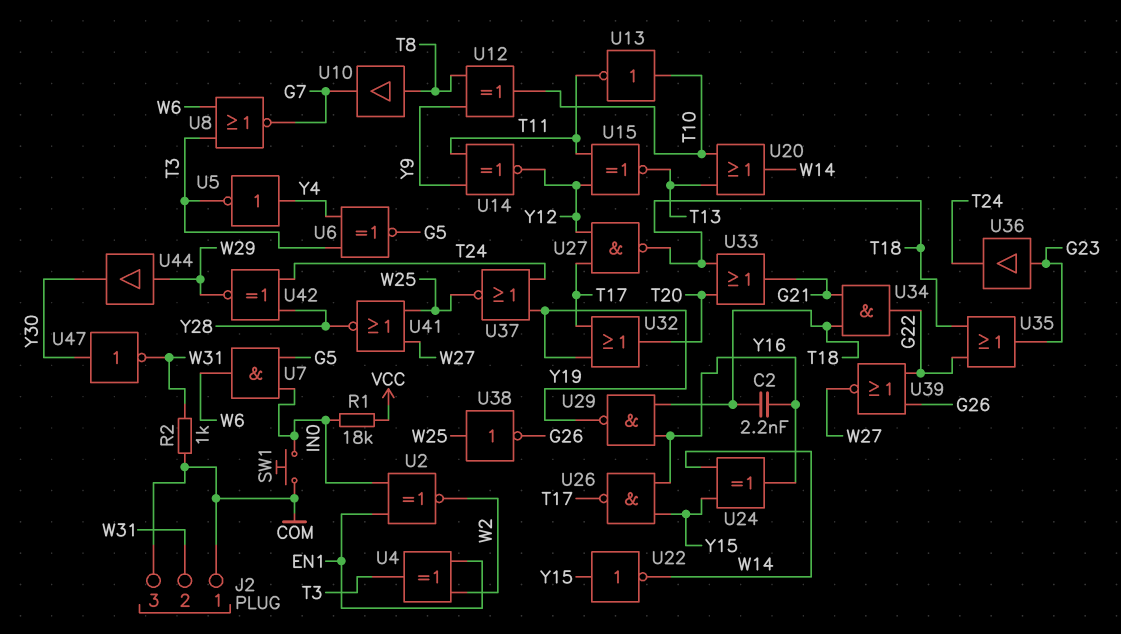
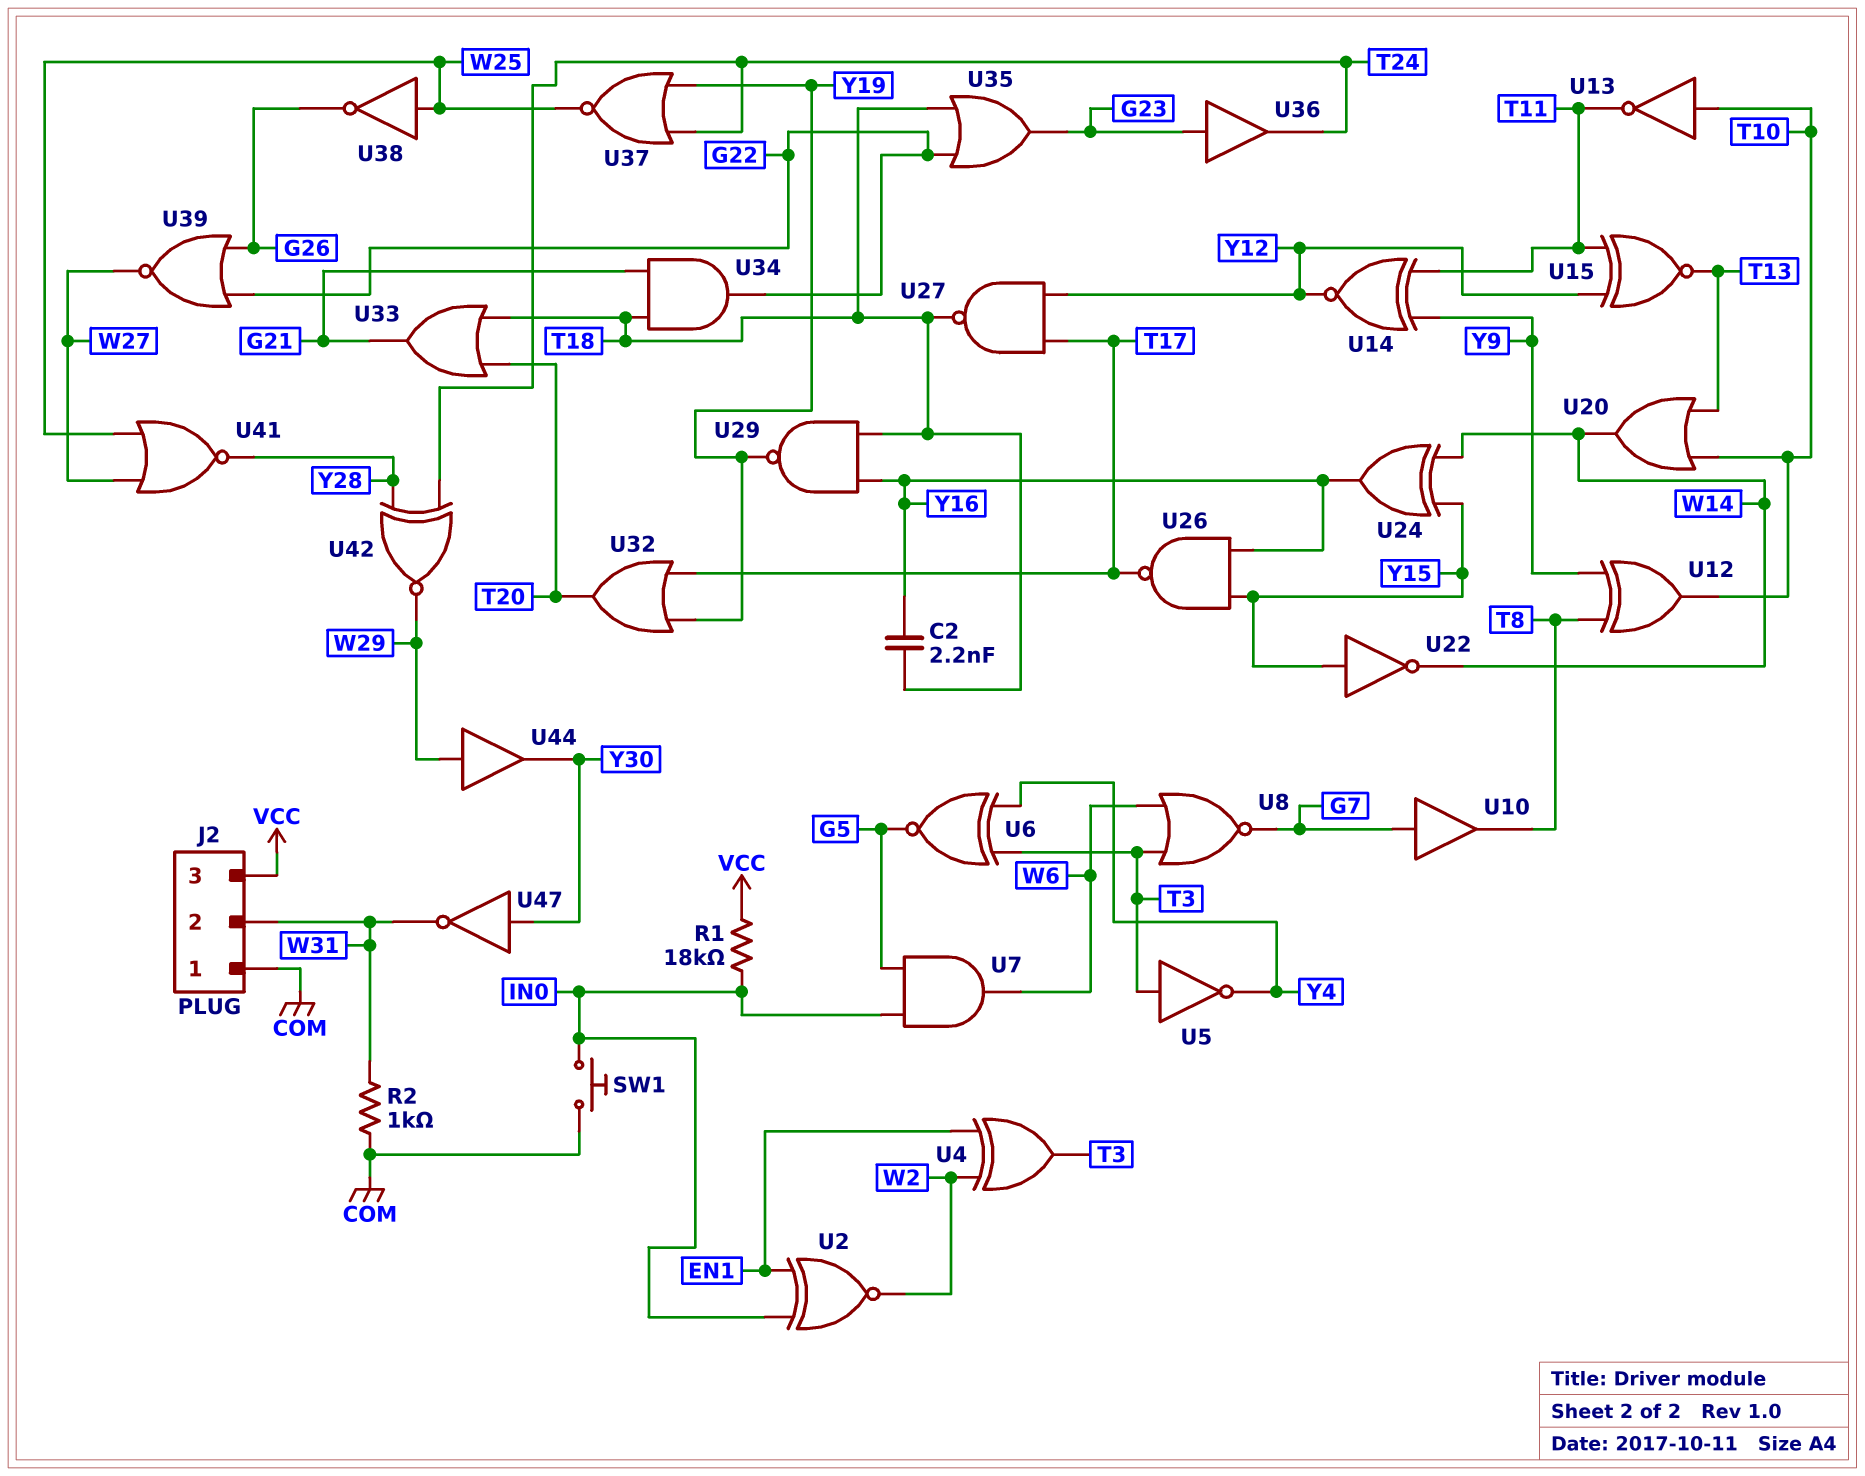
J2 pin 3: COM -> VCC
U5: NOT (in Y4, out T3) -> NOT (in T3, out Y4)
U10: buffer (in T8, out G7) -> buffer (in G7, out T8)

